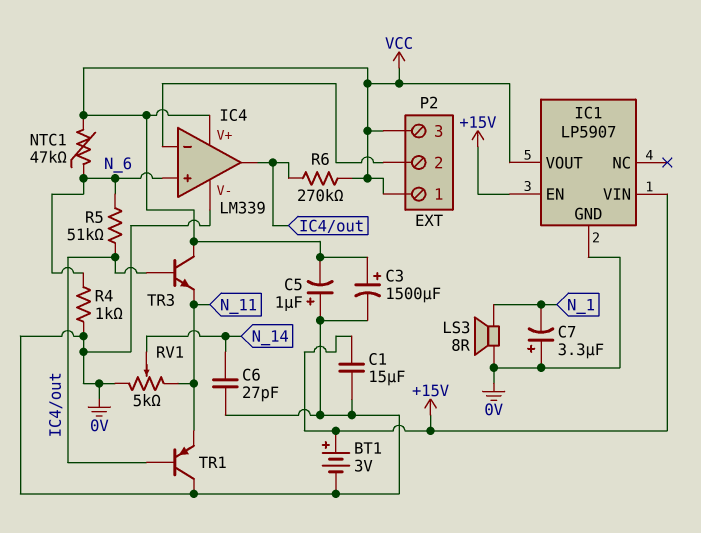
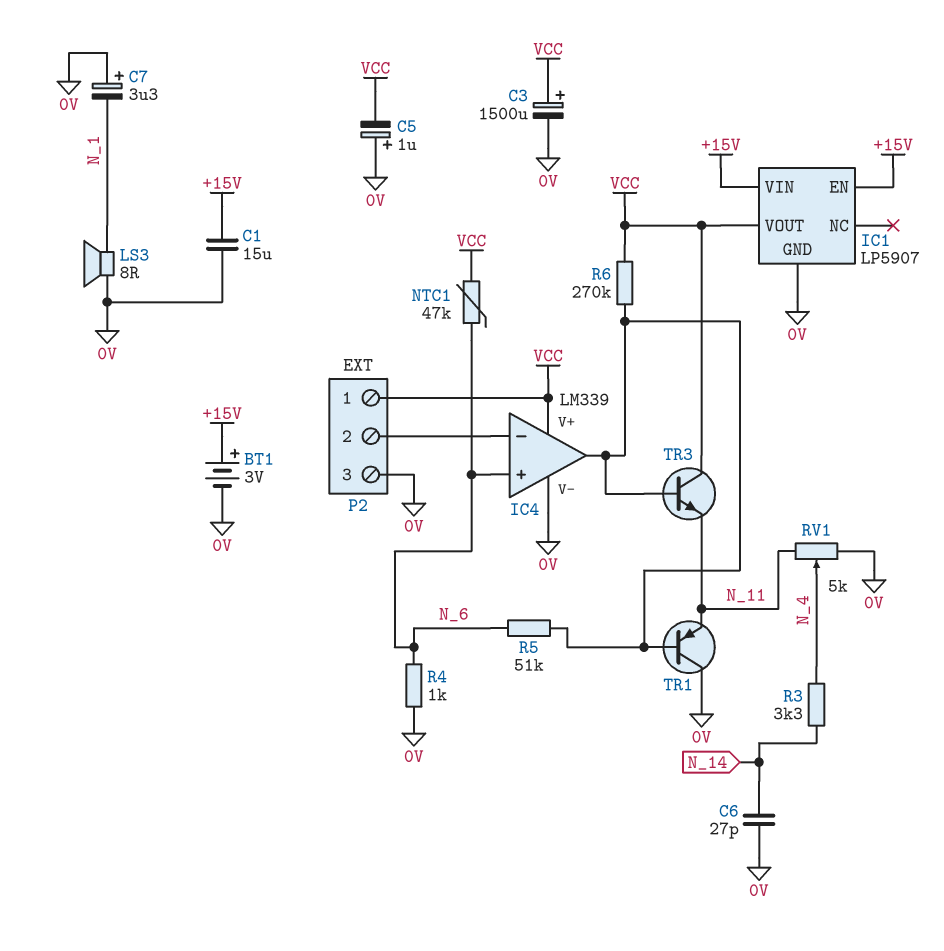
P2 pin 3: VCC -> 0V
R3: none -> 3.3k (N_4, N_14)
RV1: 5k (0V, N_11, wiper N_14) -> 5k (0V, N_11, wiper N_4)

